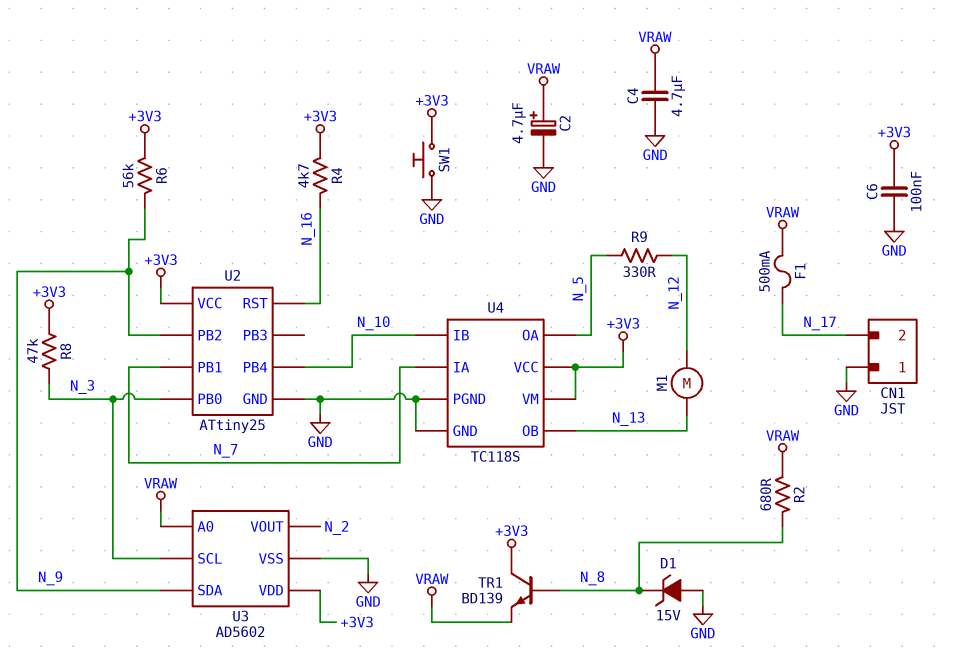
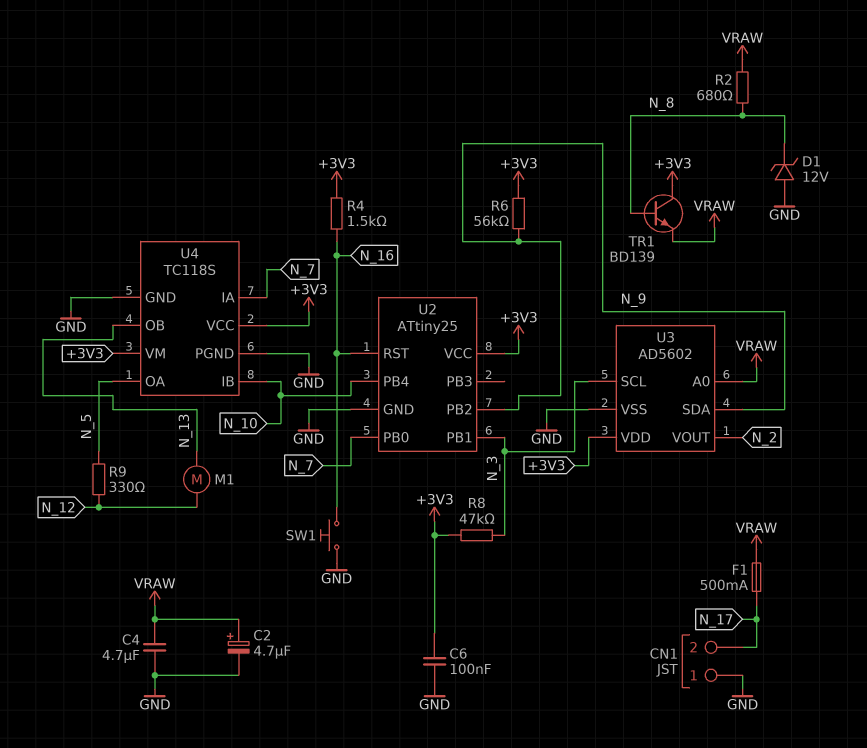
D1: zener 15V (A GND, K N_8) -> zener 12V (A GND, K N_8)
R4: 4.7k (+3V3, N_16) -> 1.5k (+3V3, N_16)
SW1: button (+3V3, GND) -> button (GND, N_16)
U2 pin PB0: N_3 -> N_7
U2 pin PB1: N_7 -> N_3

